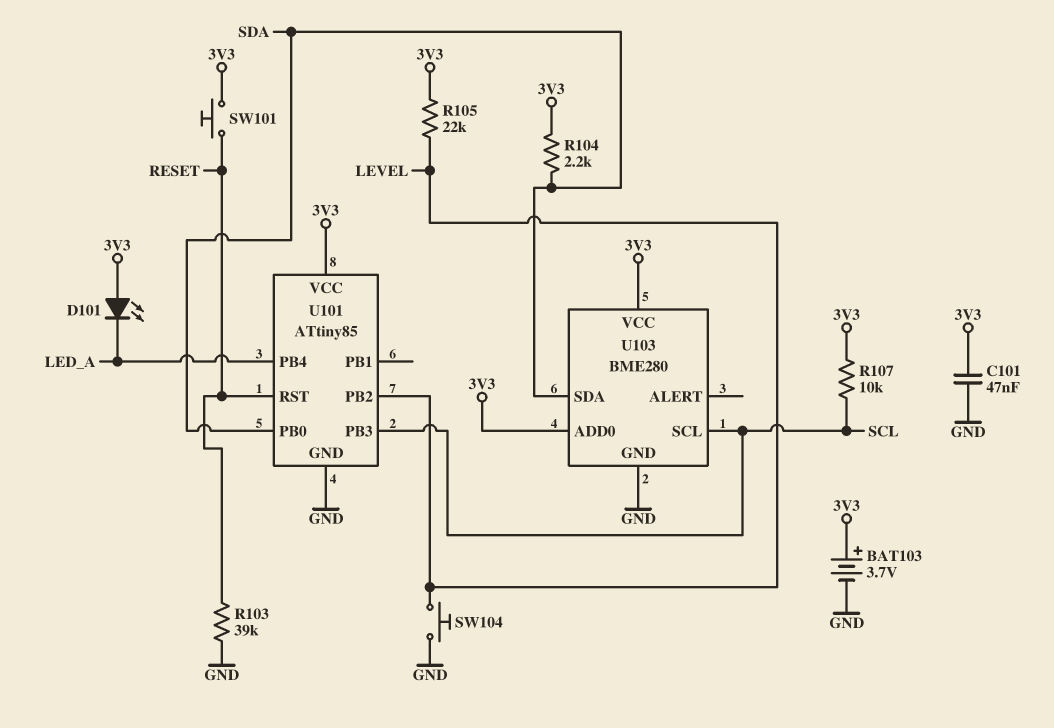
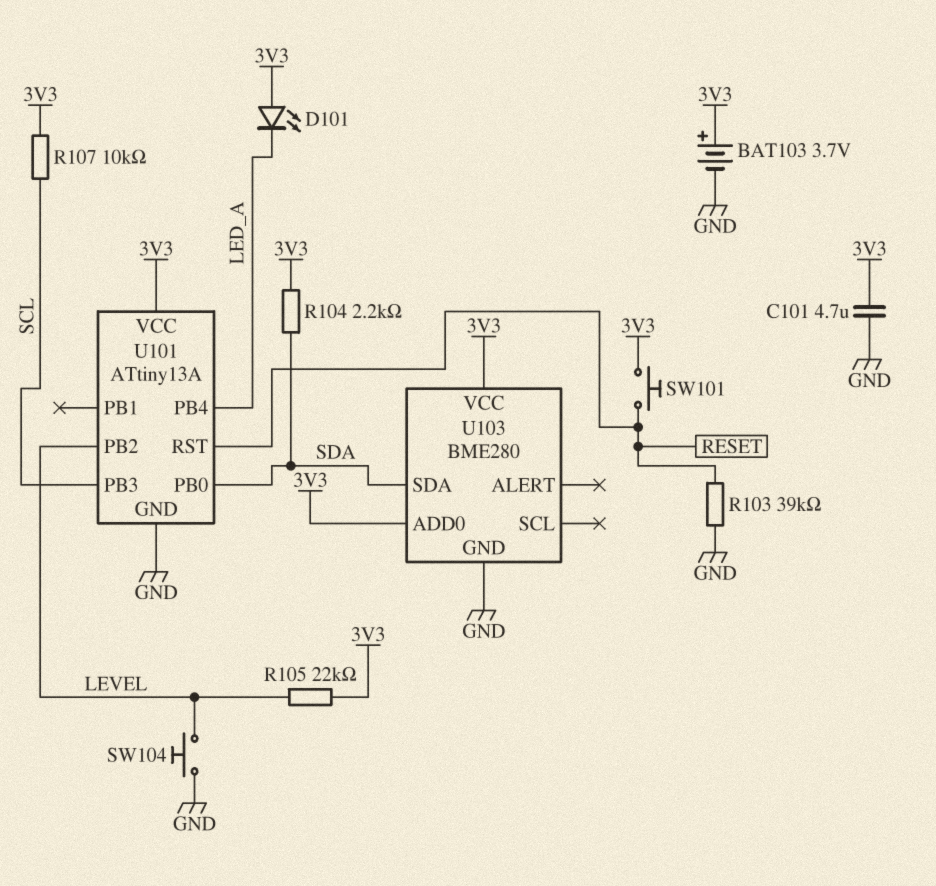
C101: 47nF (3V3, GND) -> 4.7uF (3V3, GND)
U101: ATtiny85 -> ATtiny13A
U103 pin SCL: SCL -> none

